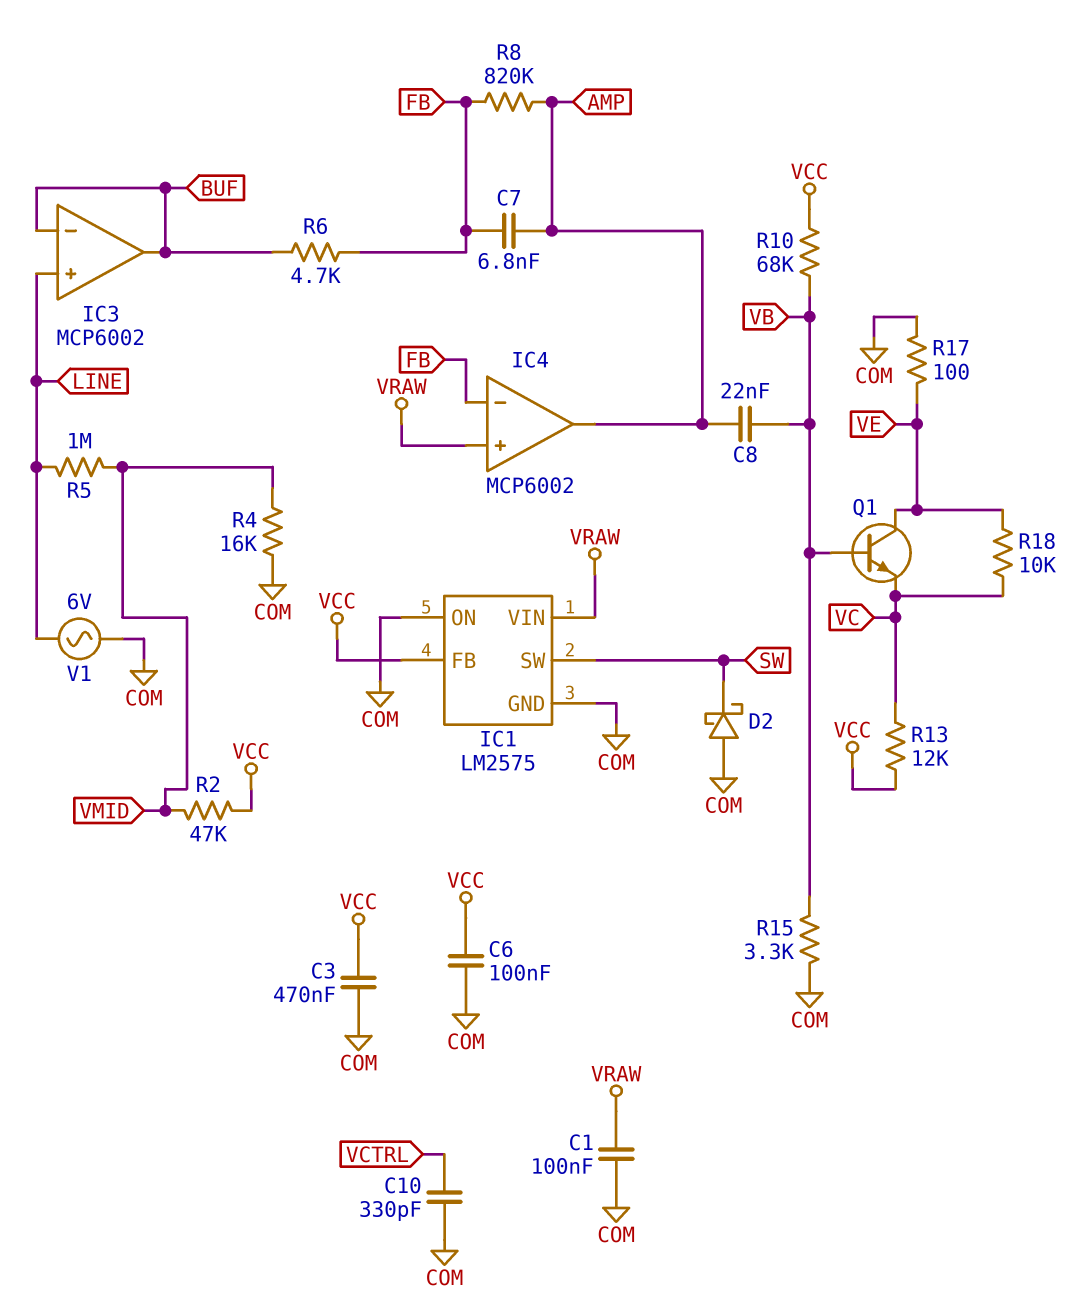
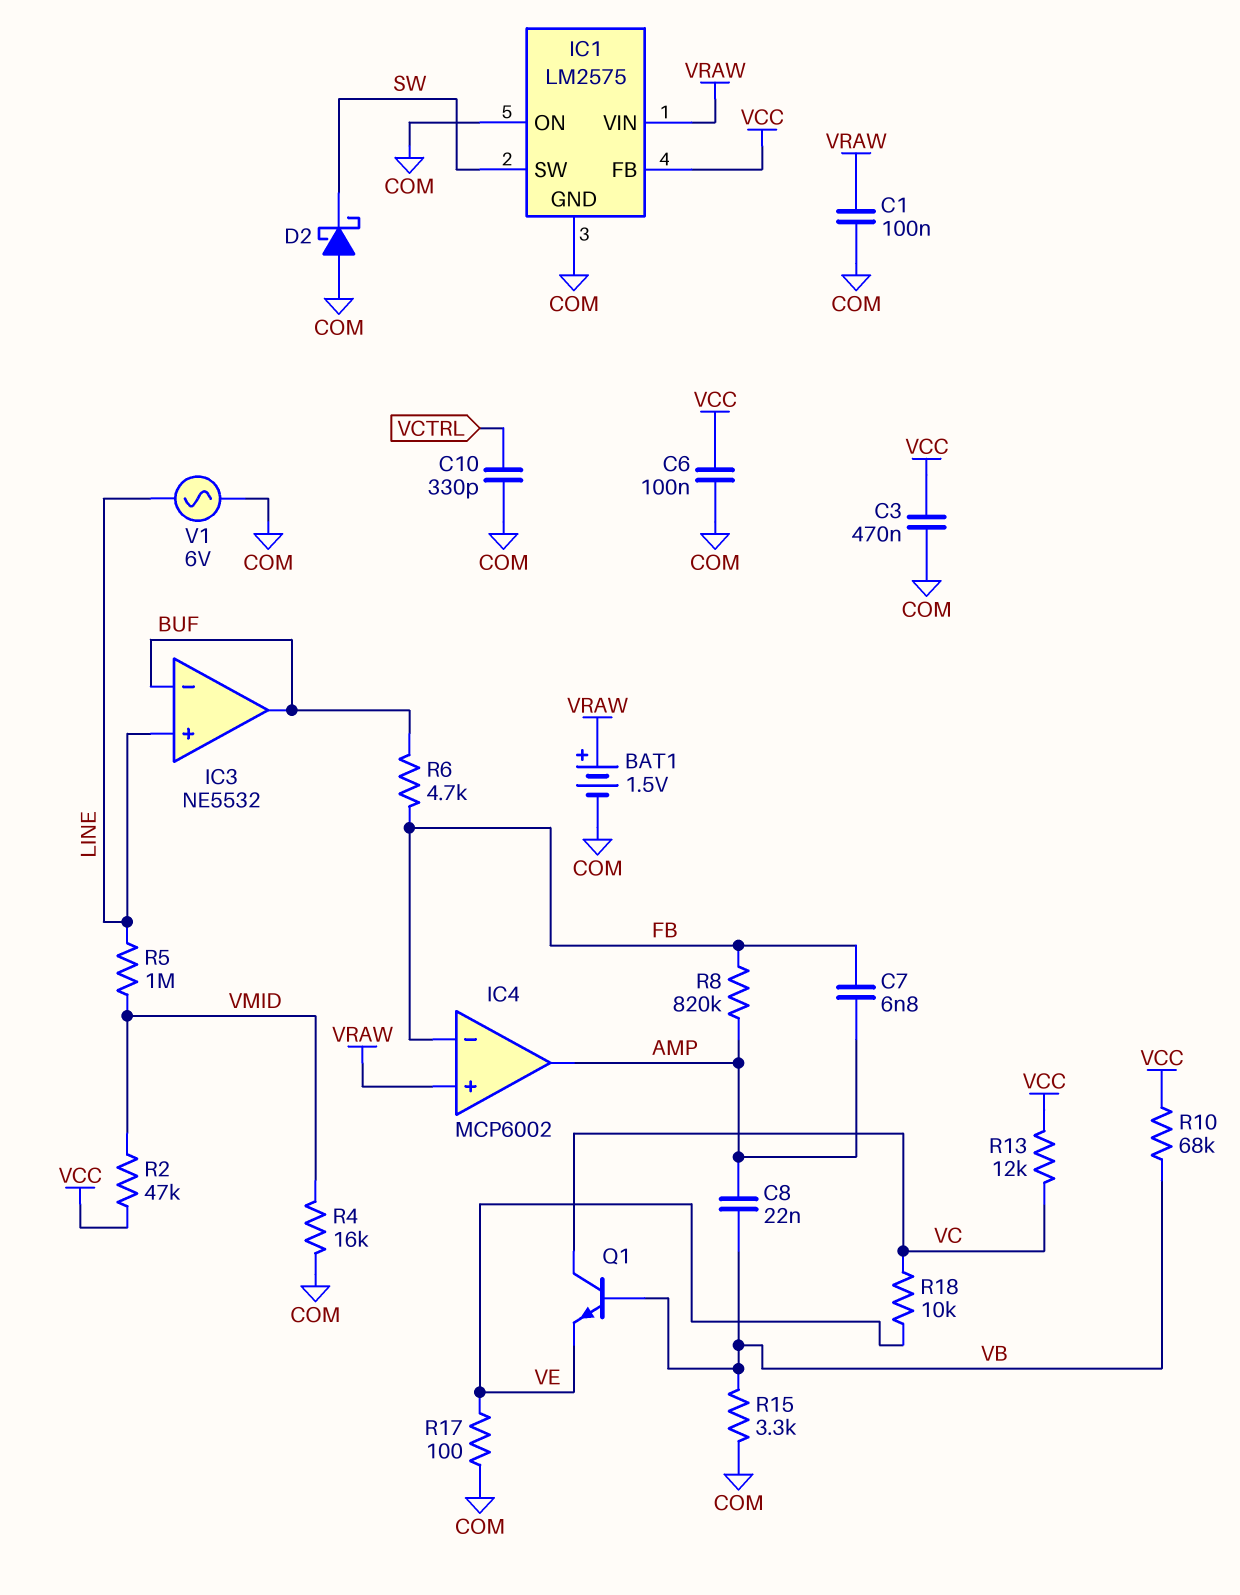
BAT1: none -> 1.5V (plus VRAW, minus COM)
IC3: MCP6002 -> NE5532
Q1: NPN (B VB, C VE, E VC) -> NPN (B VB, C VC, E VE)

